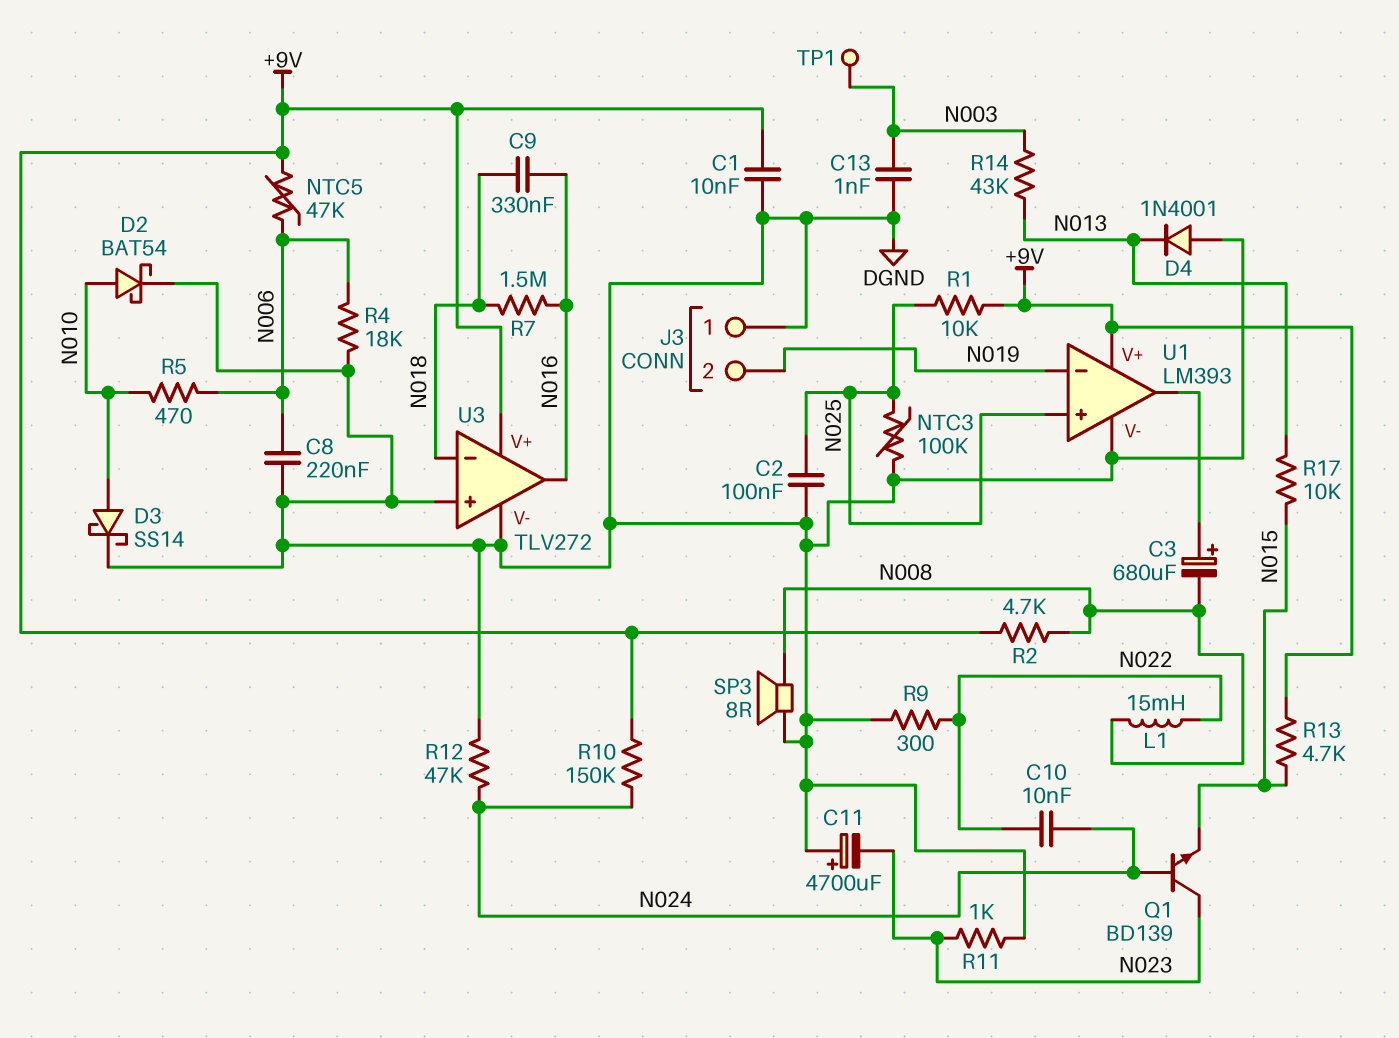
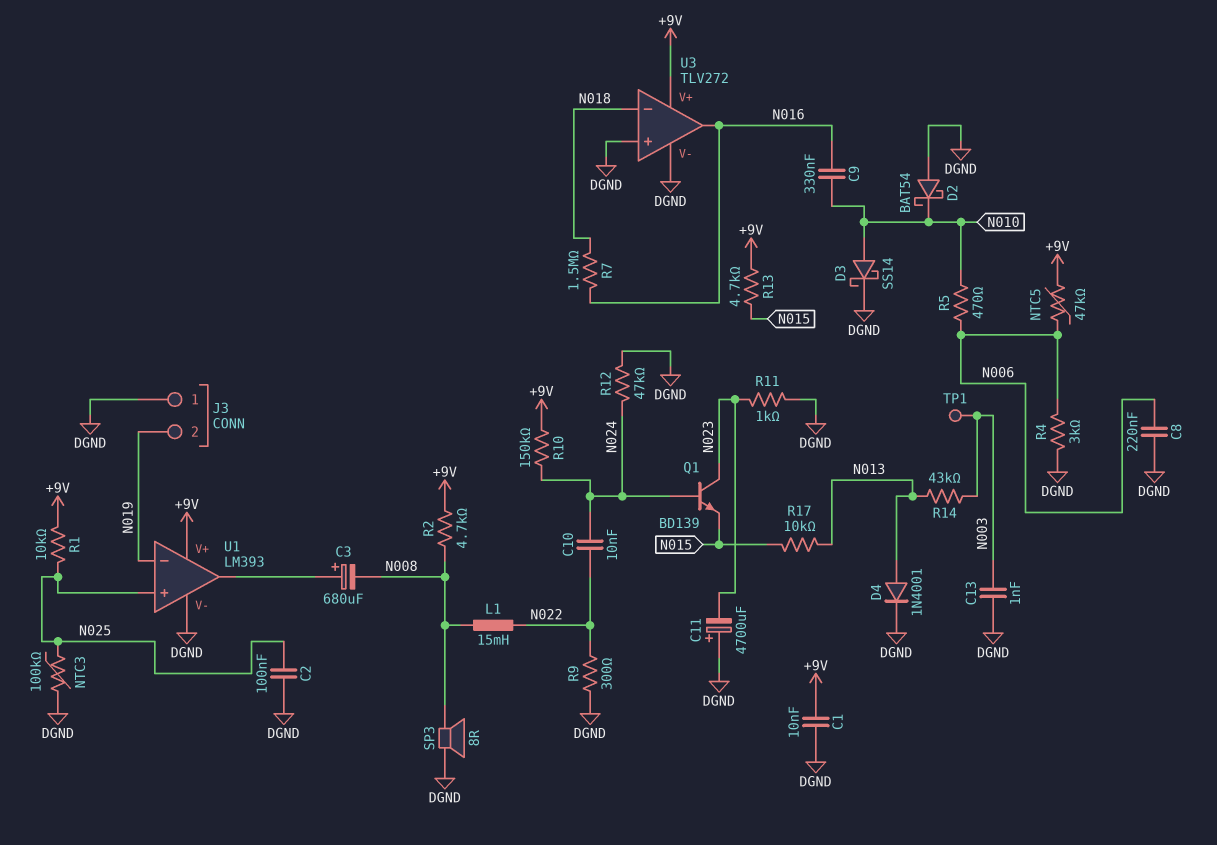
C9: 330nF (N016, N018) -> 330nF (N010, N016)
D2: schottky BAT54 (A N010, K DGND) -> schottky BAT54 (A DGND, K N010)
D4: diode 1N4001 (A DGND, K N013) -> diode 1N4001 (A N013, K DGND)
R4: 18k (DGND, N006) -> 3k (DGND, N006)

